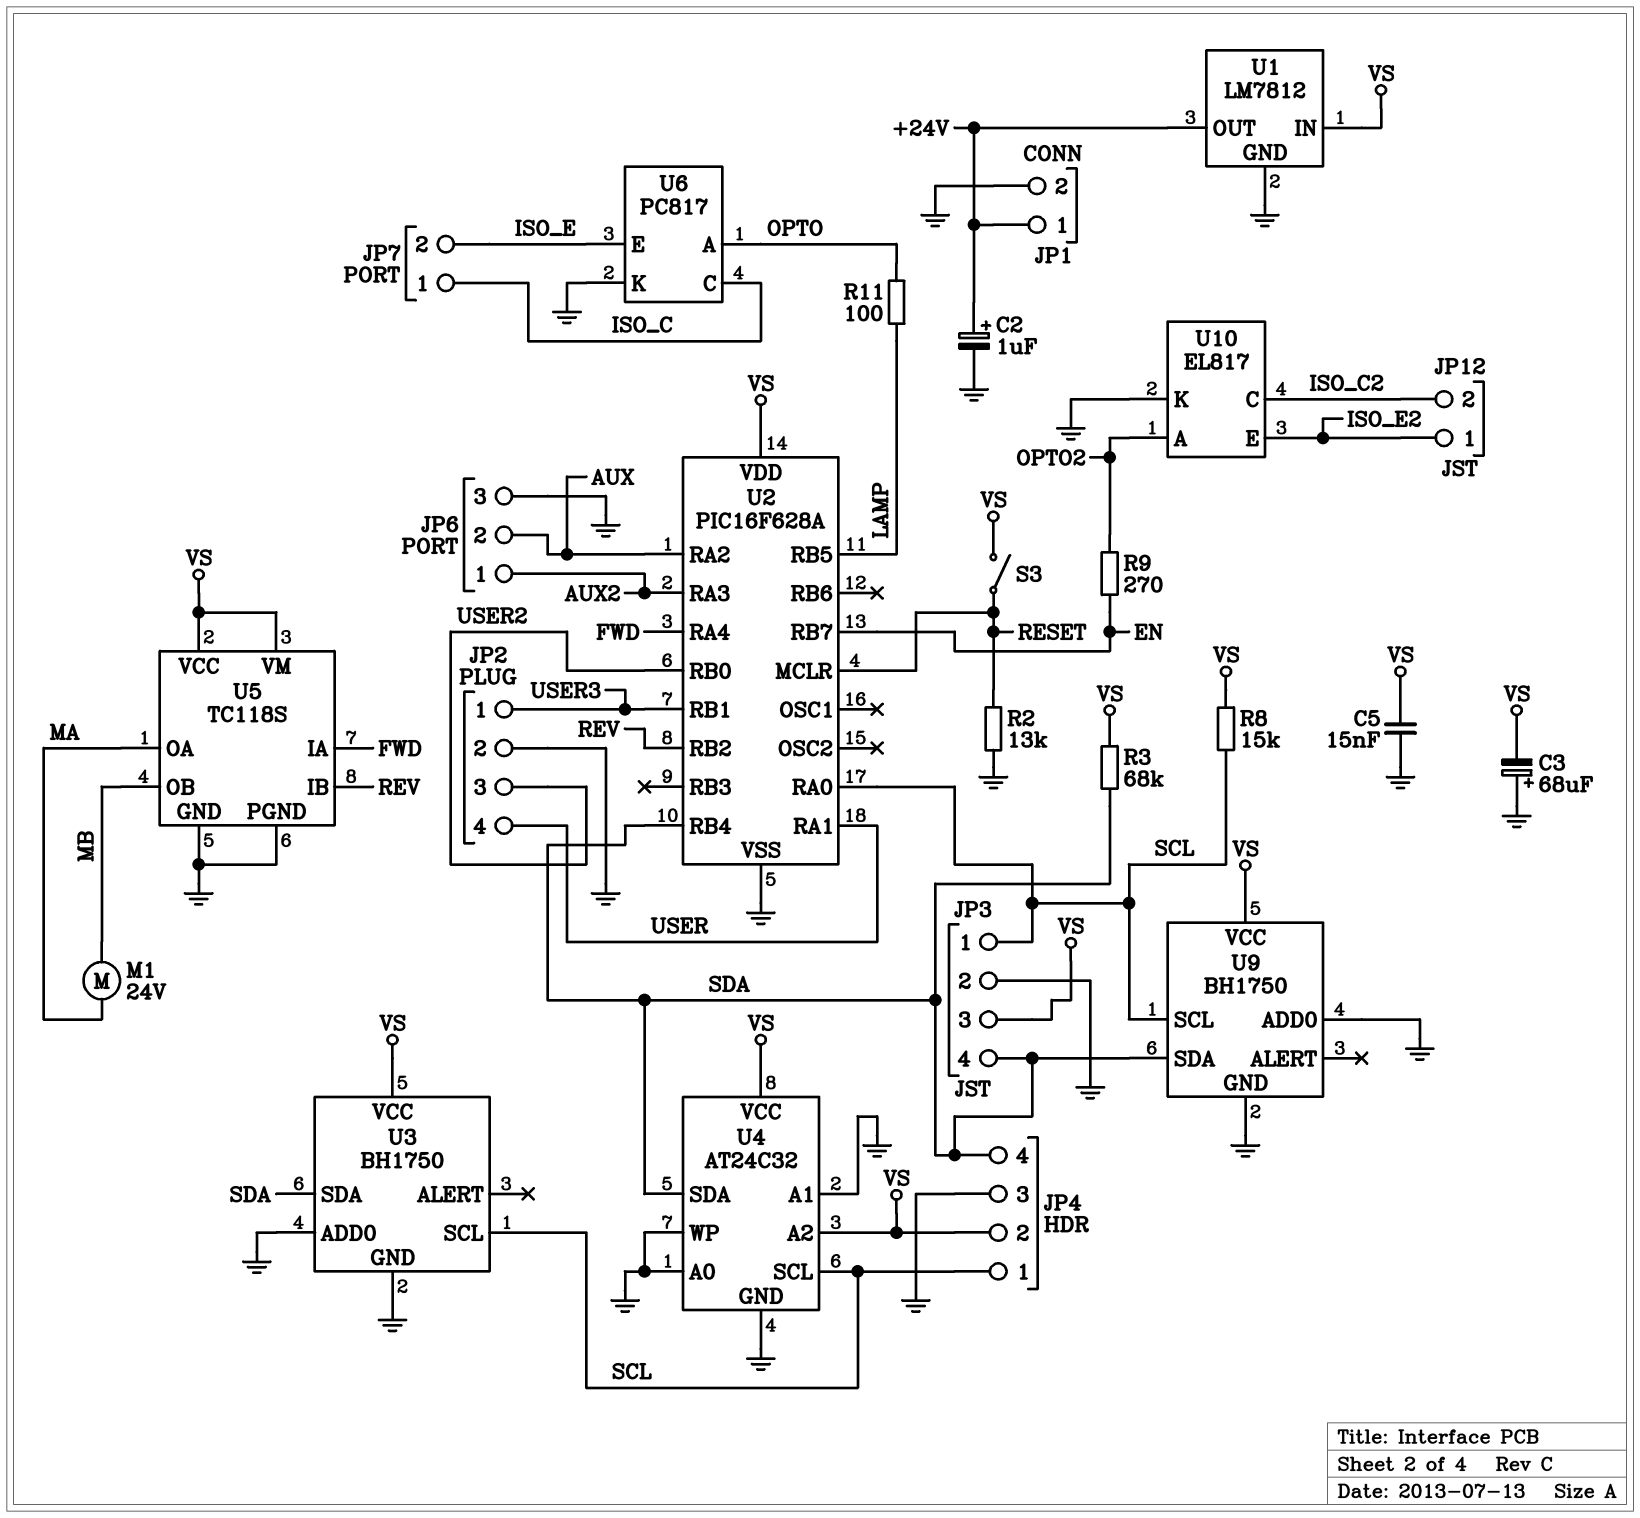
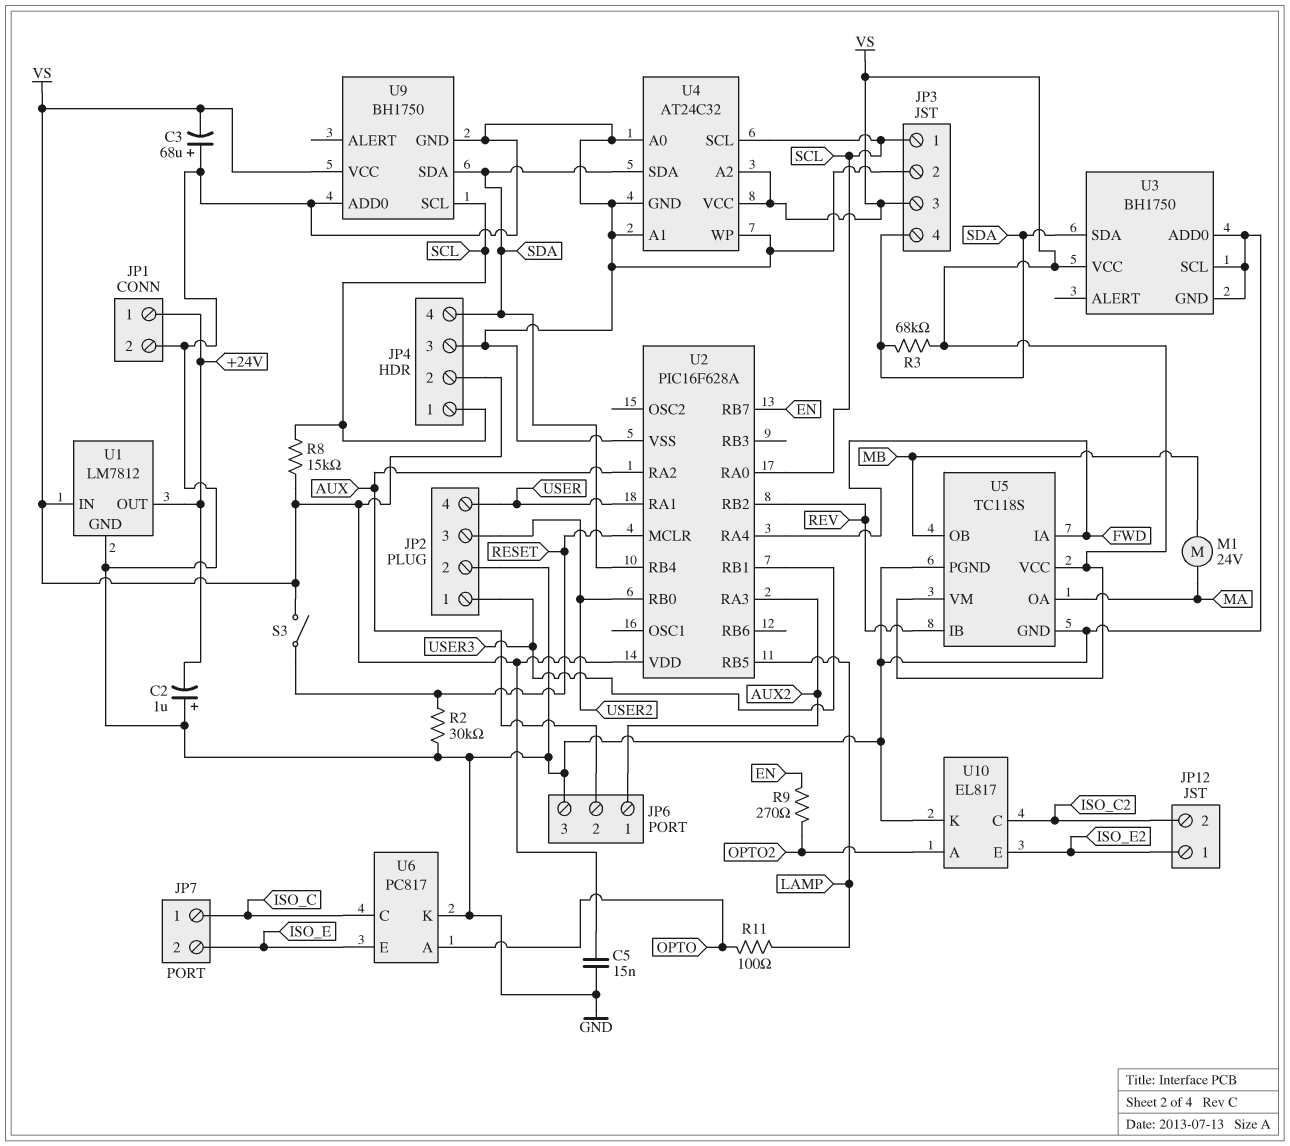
C2: 1uF (plus +24V, minus GND) -> 1uF (plus GND, minus +24V)
R2: 13k (GND, RESET) -> 30k (GND, RESET)
U3 pin SCL: SCL -> GND

